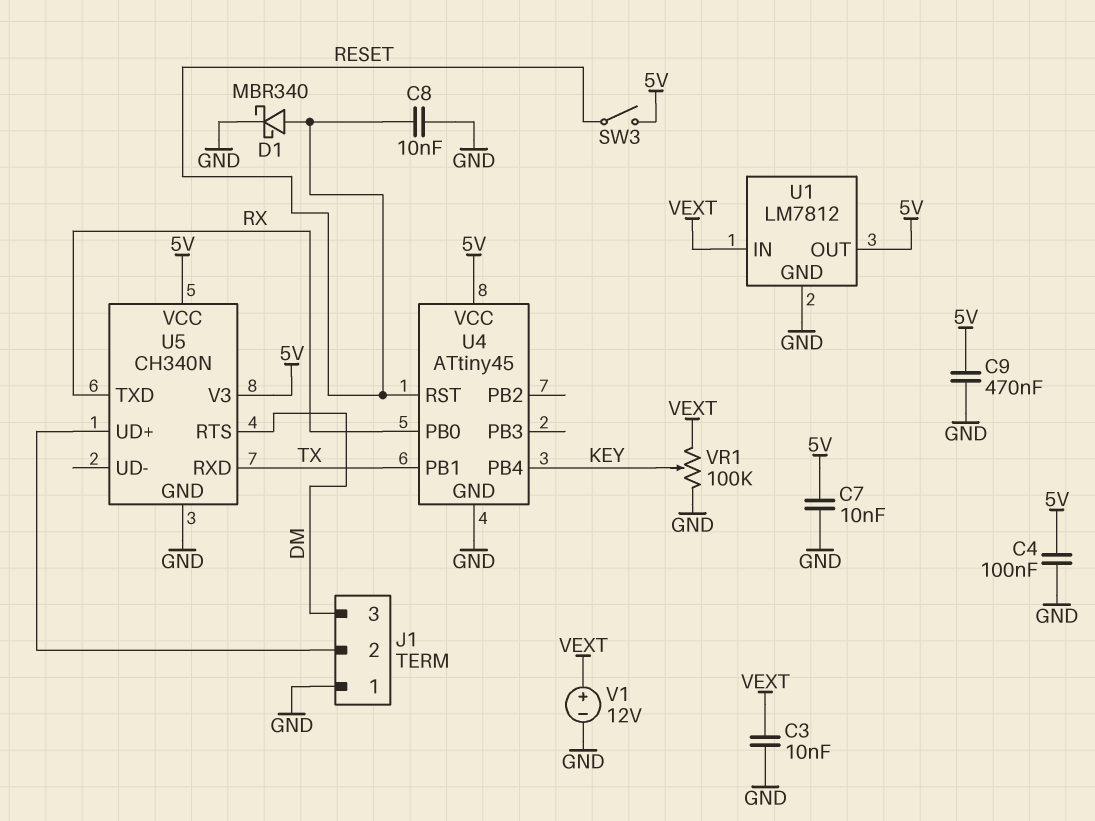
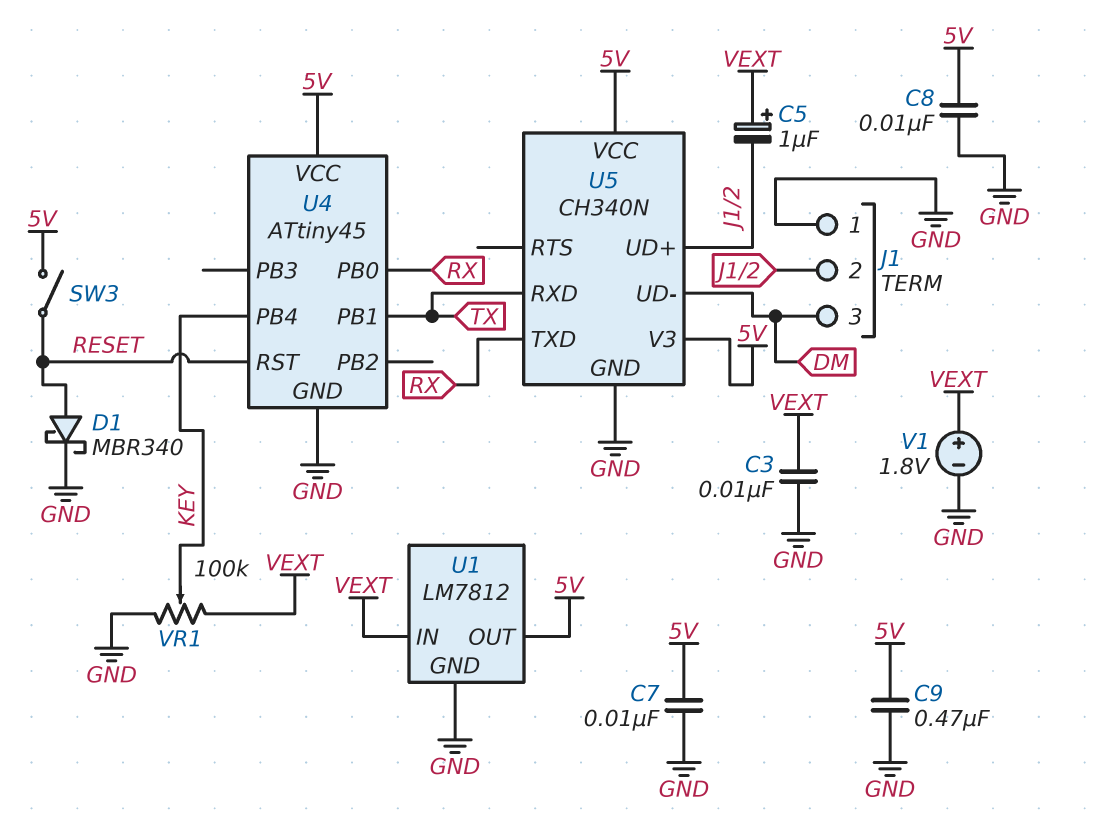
C4: 100nF (5V, GND) -> none
C5: none -> 1uF (plus VEXT, minus J1/2)
C8: 10nF (GND, RESET) -> 10nF (5V, GND)
U5 pin RTS: DM -> none
U5 pin UD-: none -> DM
V1: 12V (plus VEXT, minus GND) -> 1.8V (plus VEXT, minus GND)

